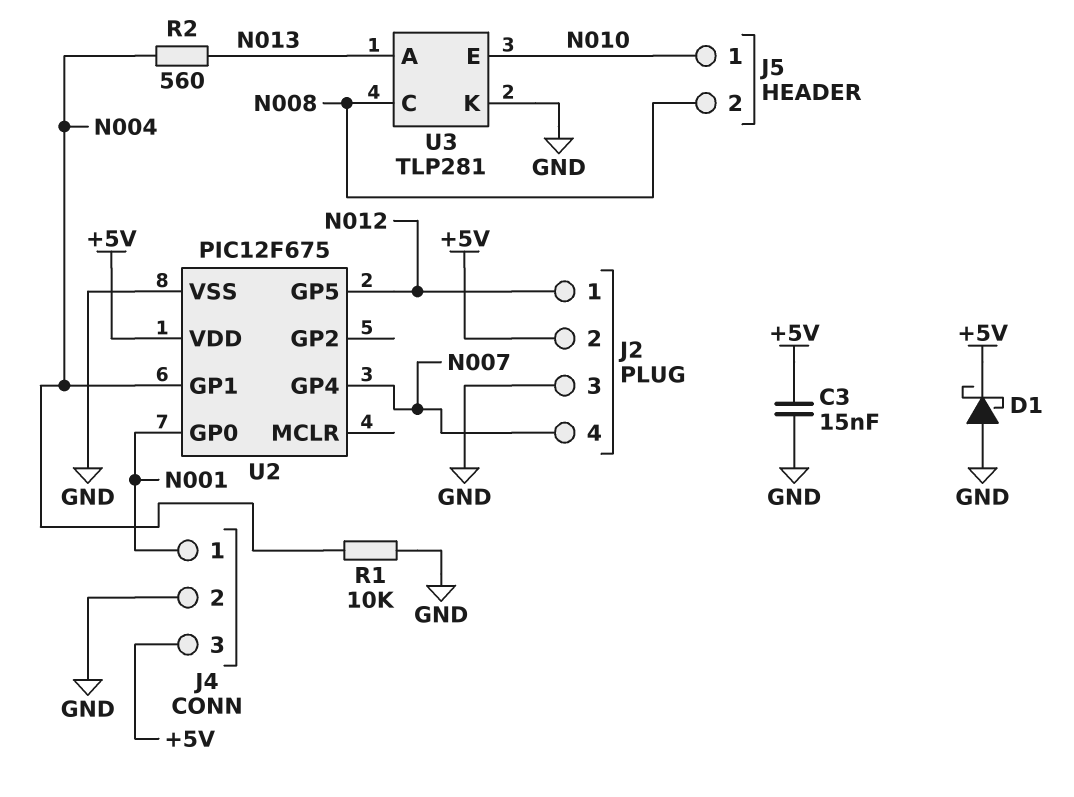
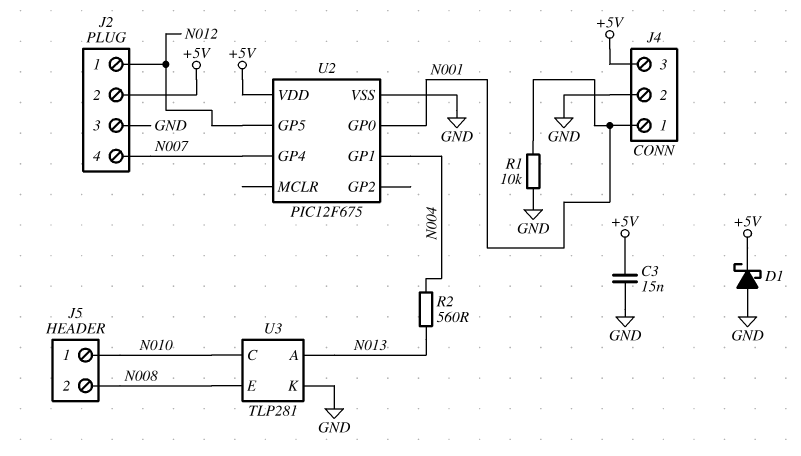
R1: 10k (GND, N004) -> 10k (GND, N001)
U3 pin C: N008 -> N010
U3 pin E: N010 -> N008

